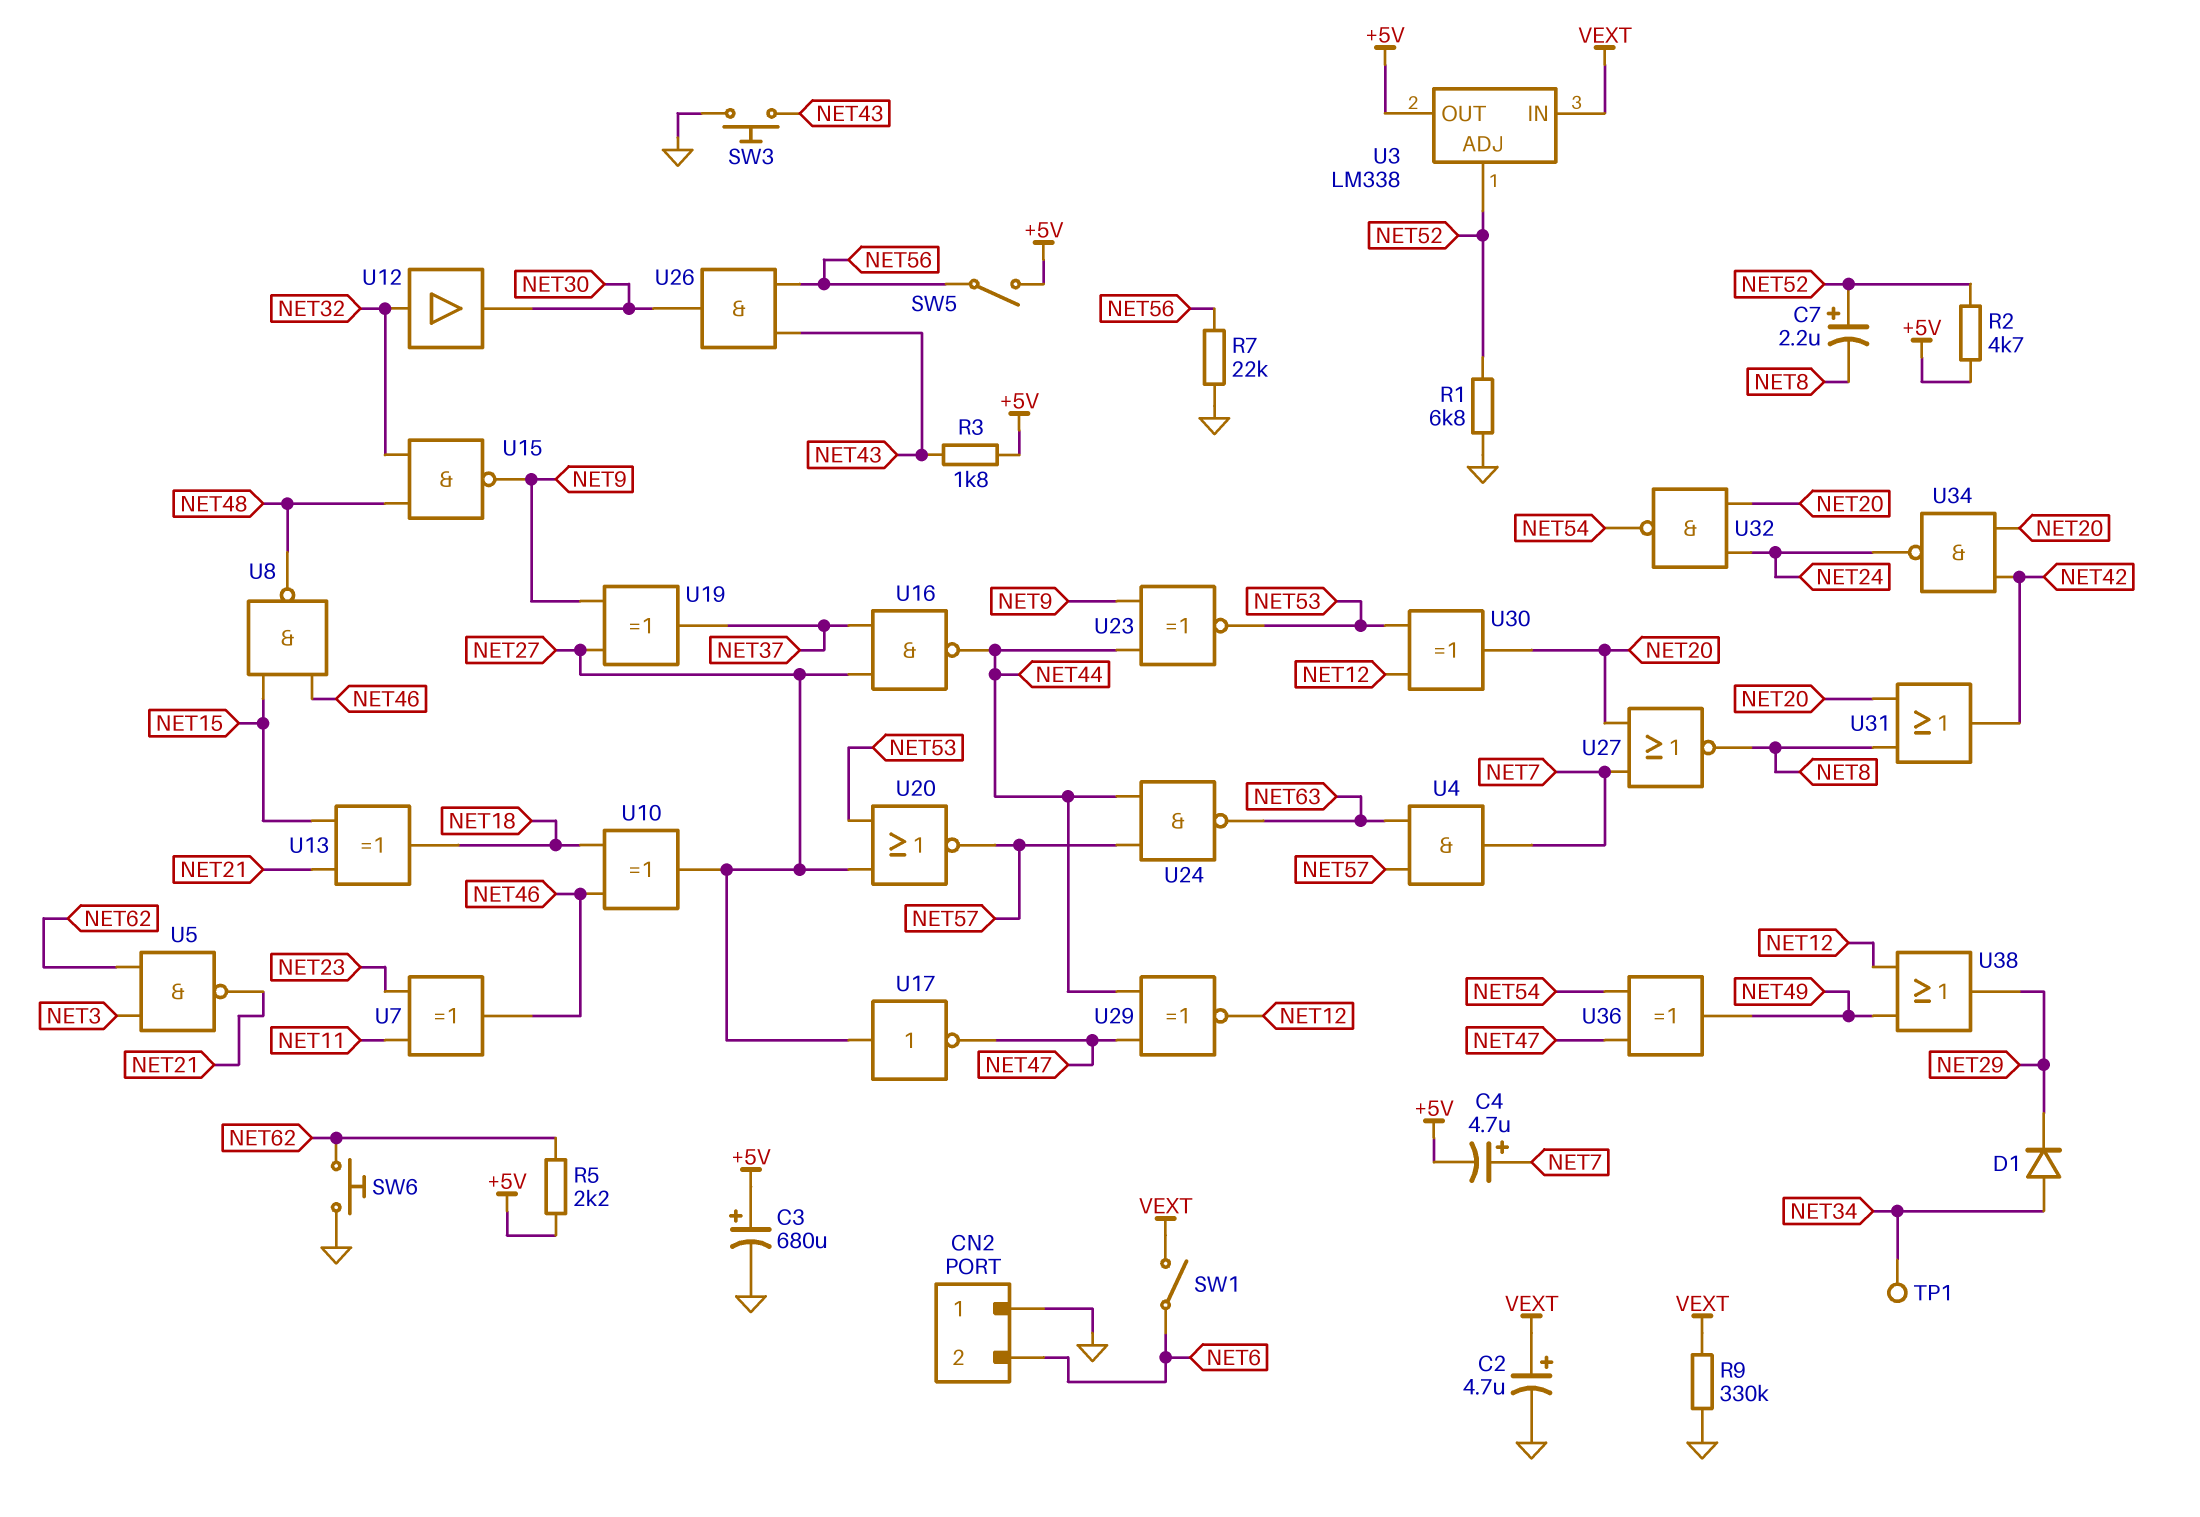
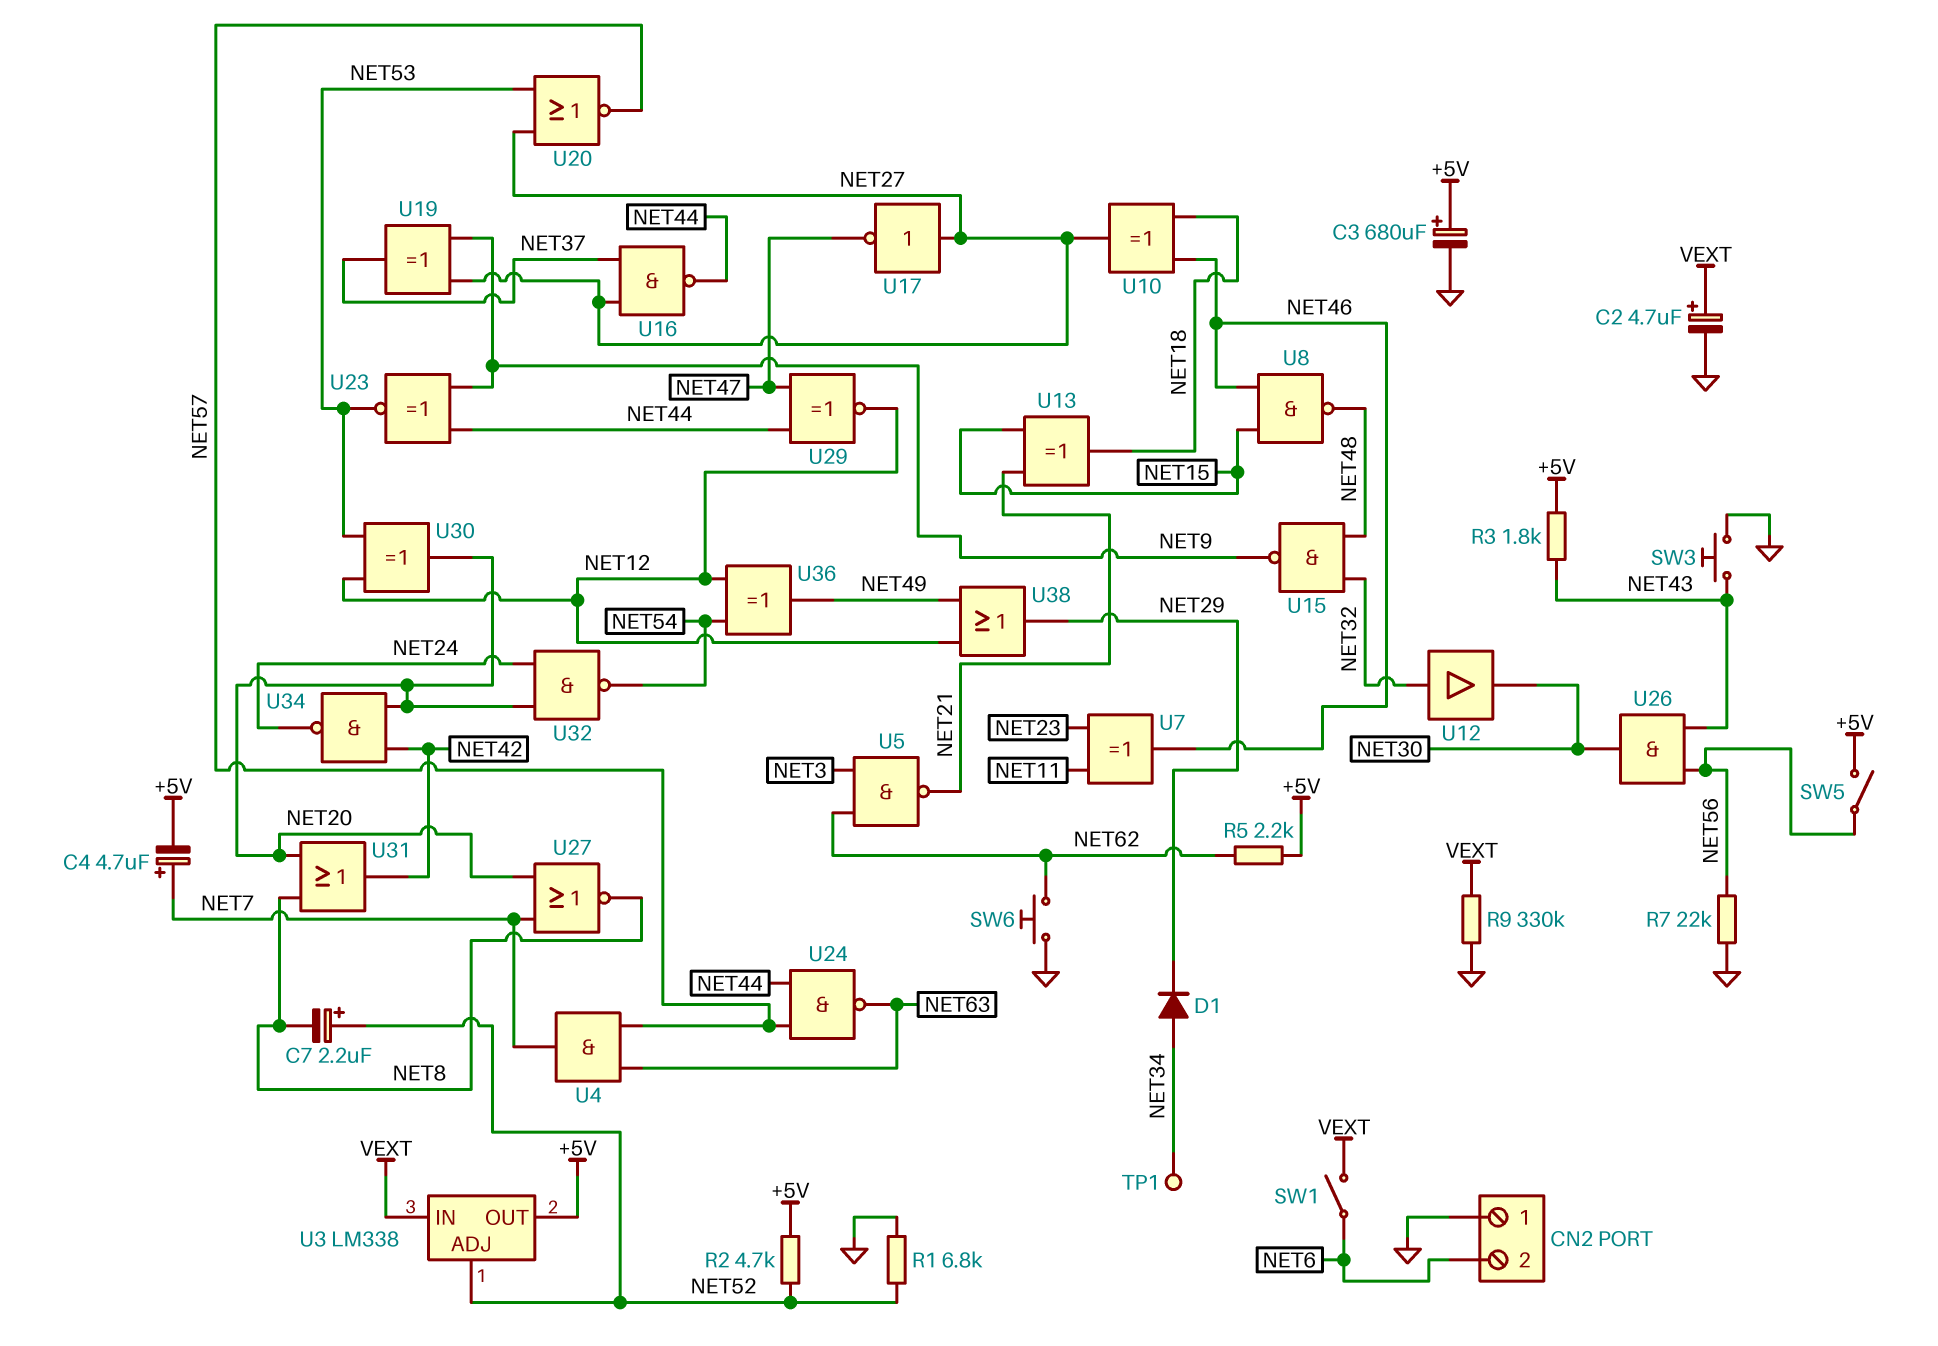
U36: XOR (in NET47, in NET54, out NET49) -> XOR (in NET12, in NET54, out NET49)

